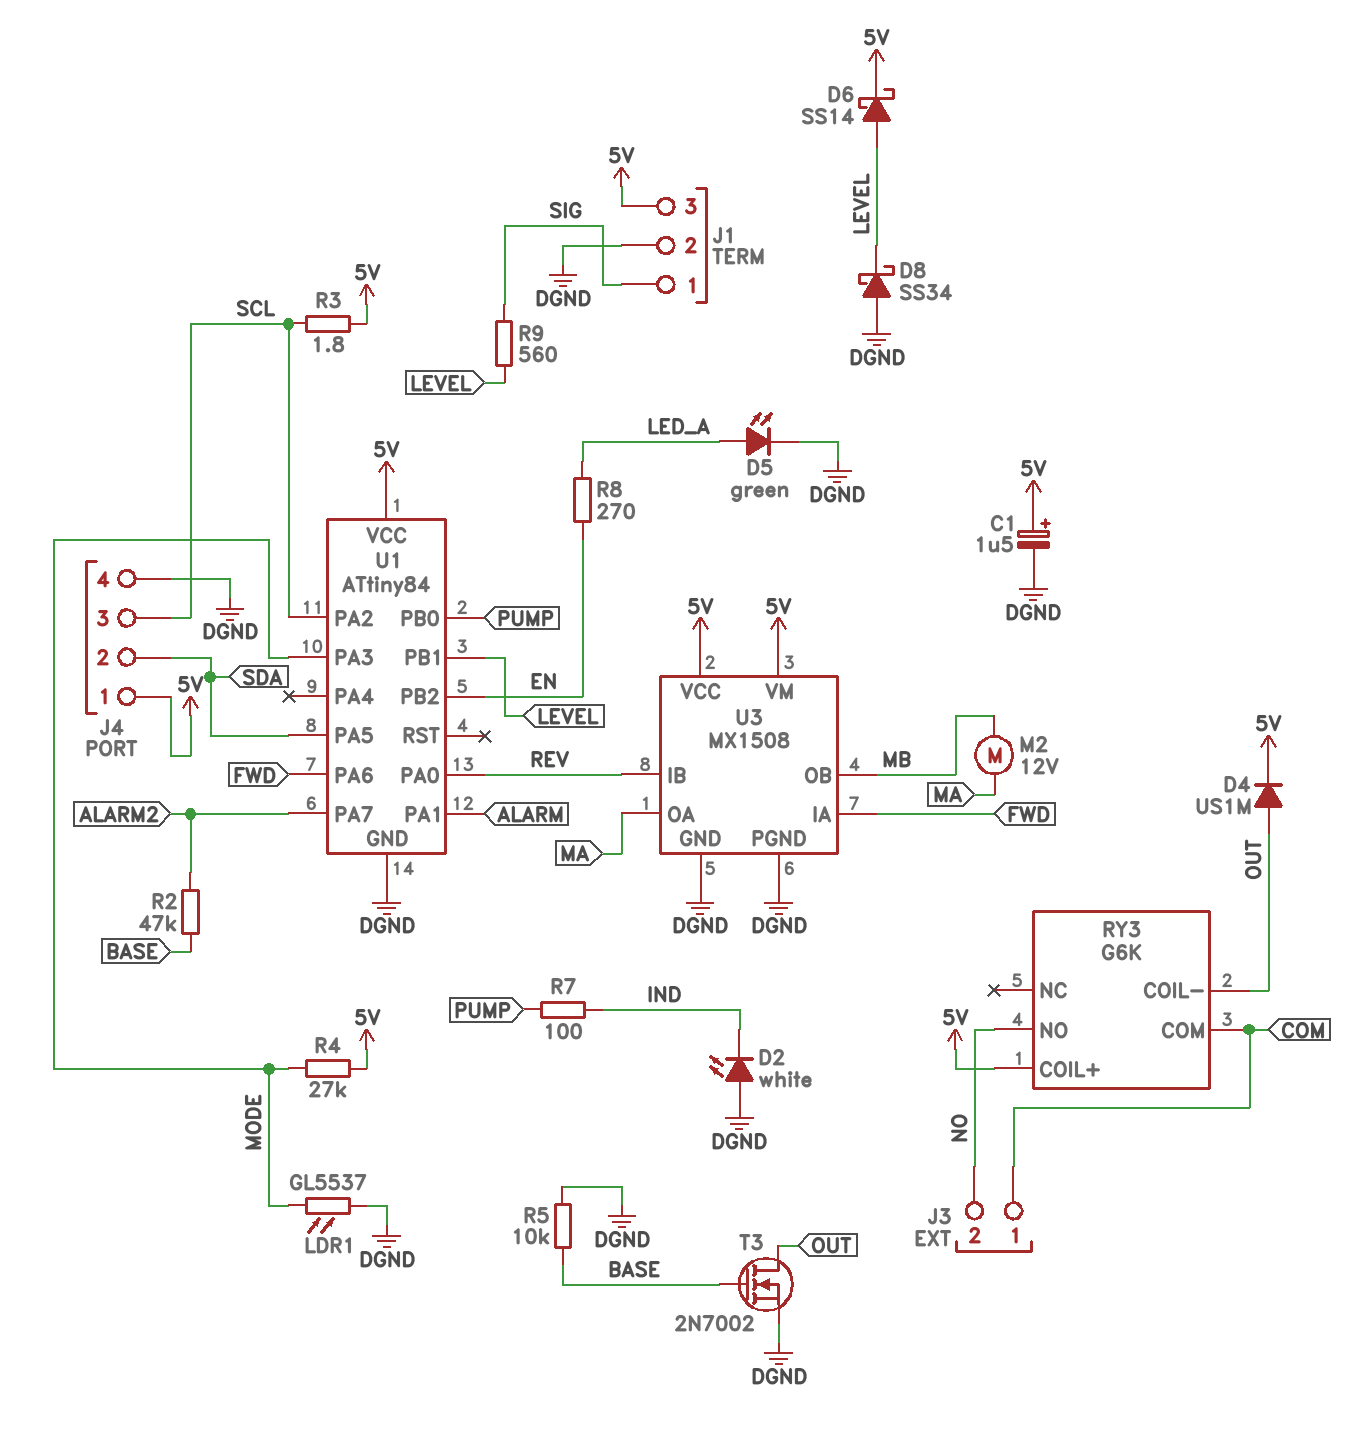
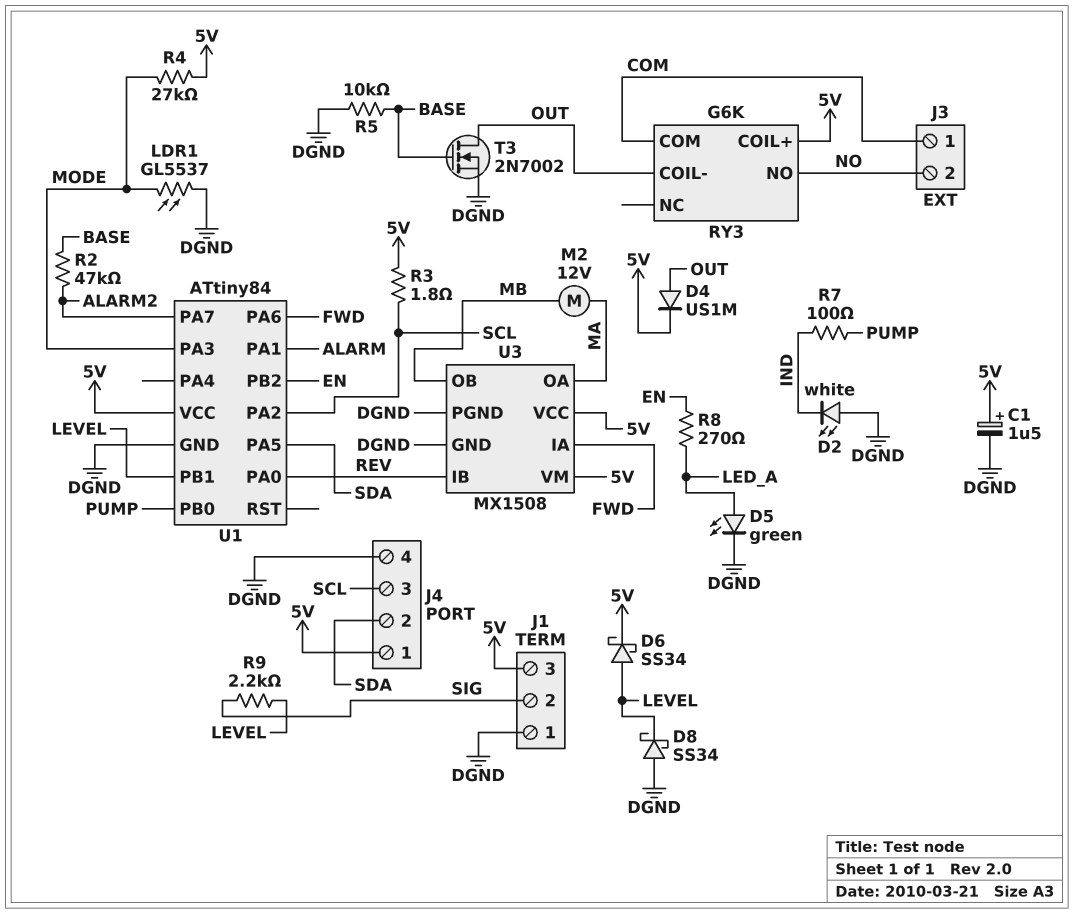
D6: schottky SS14 (A LEVEL, K 5V) -> schottky SS34 (A LEVEL, K 5V)
J1 pin 1: SIG -> DGND
J1 pin 2: DGND -> SIG
R9: 560 (LEVEL, SIG) -> 2.2k (LEVEL, SIG)

